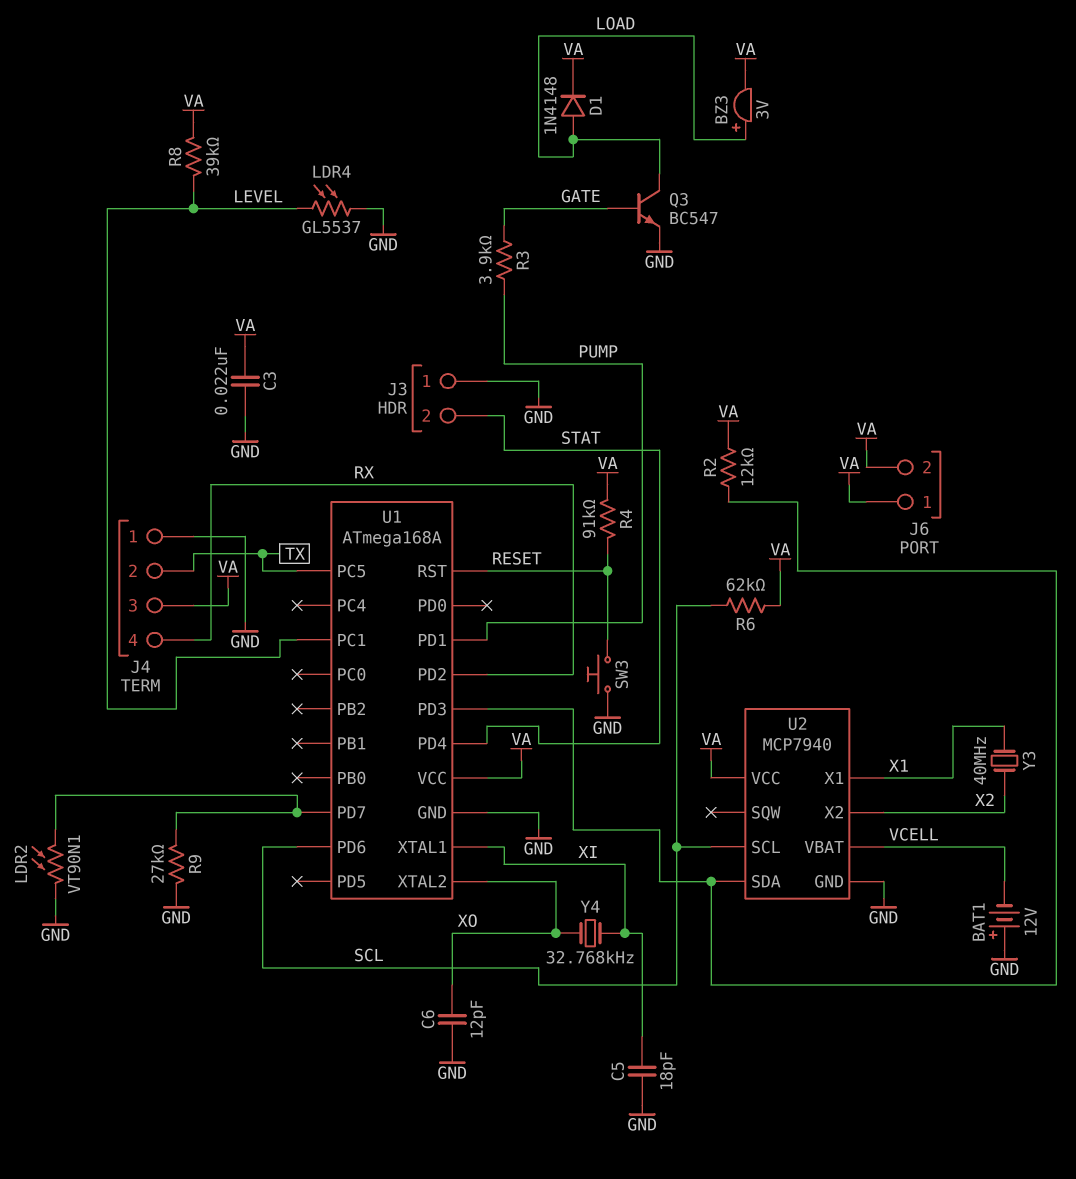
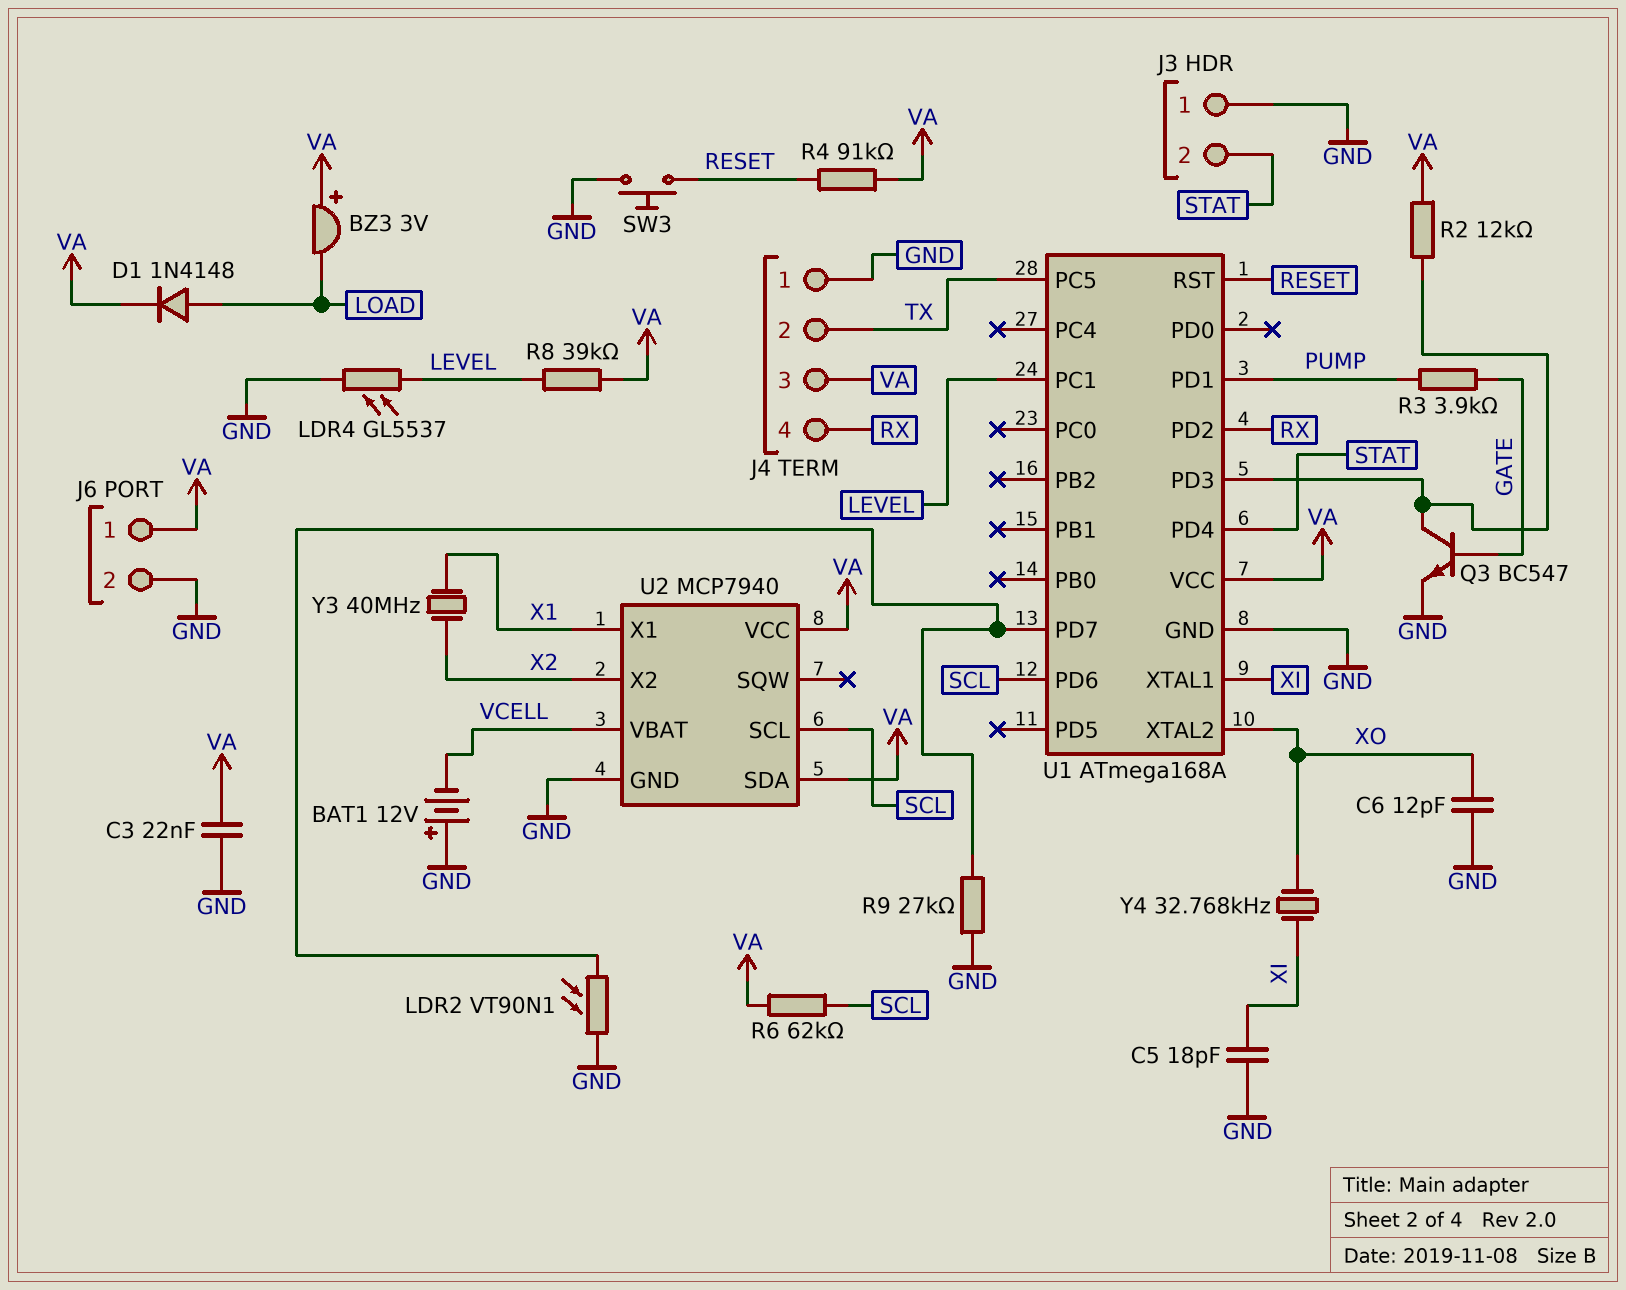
BZ3: buzzer 3V (plus LOAD, minus VA) -> buzzer 3V (plus VA, minus LOAD)
J6 pin 2: VA -> GND
Q3: NPN BC547 (B GATE, C LOAD, E GND) -> NPN BC547 (B GATE, C U1/PD3, E GND)
U2 pin SDA: U1/PD3 -> VA

